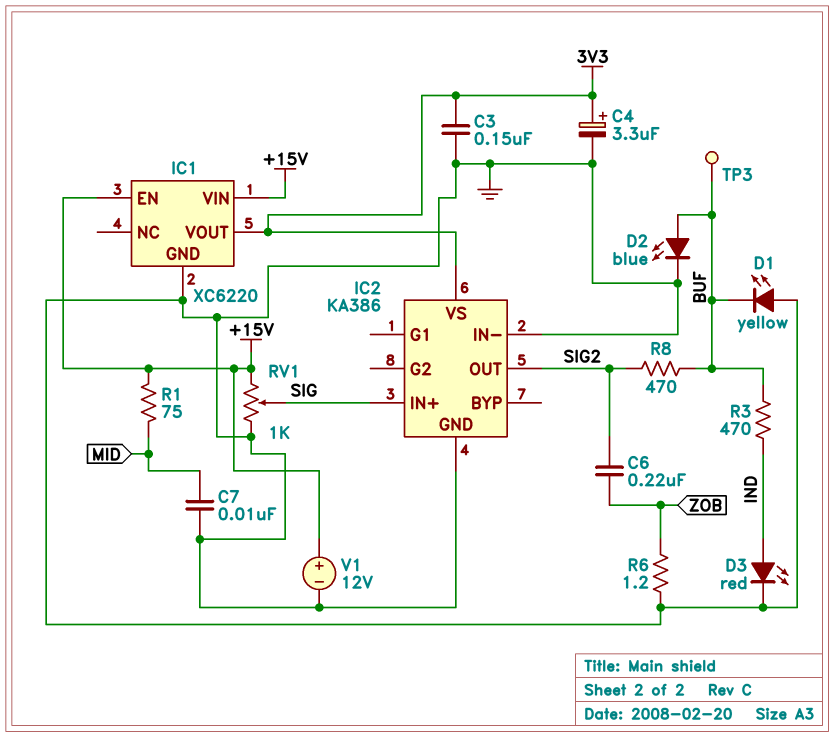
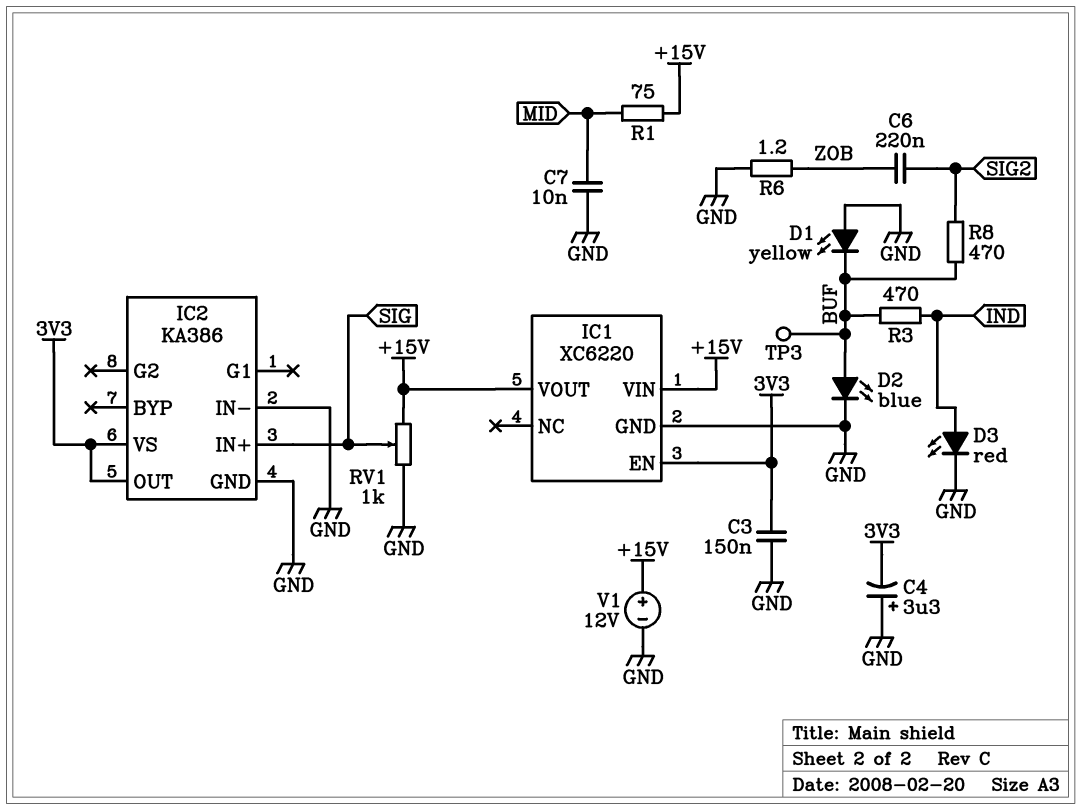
C4: 3.3uF (plus 3V3, minus GND) -> 3.3uF (plus GND, minus 3V3)
IC1 pin EN: +15V -> 3V3
IC1 pin VOUT: 3V3 -> +15V
IC2 pin OUT: SIG2 -> 3V3

